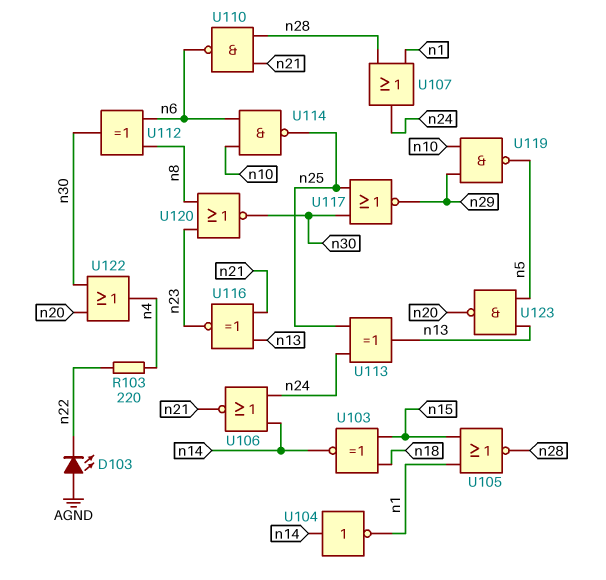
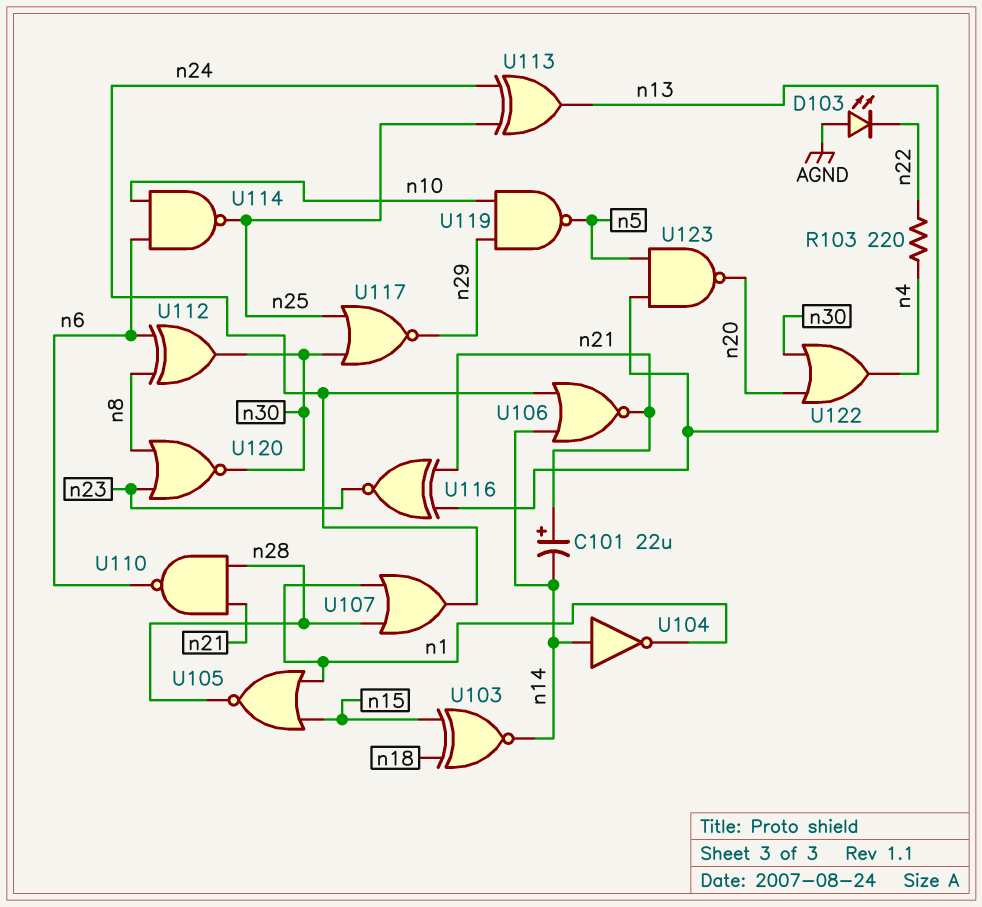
C101: none -> 22uF (plus n21, minus n14)

